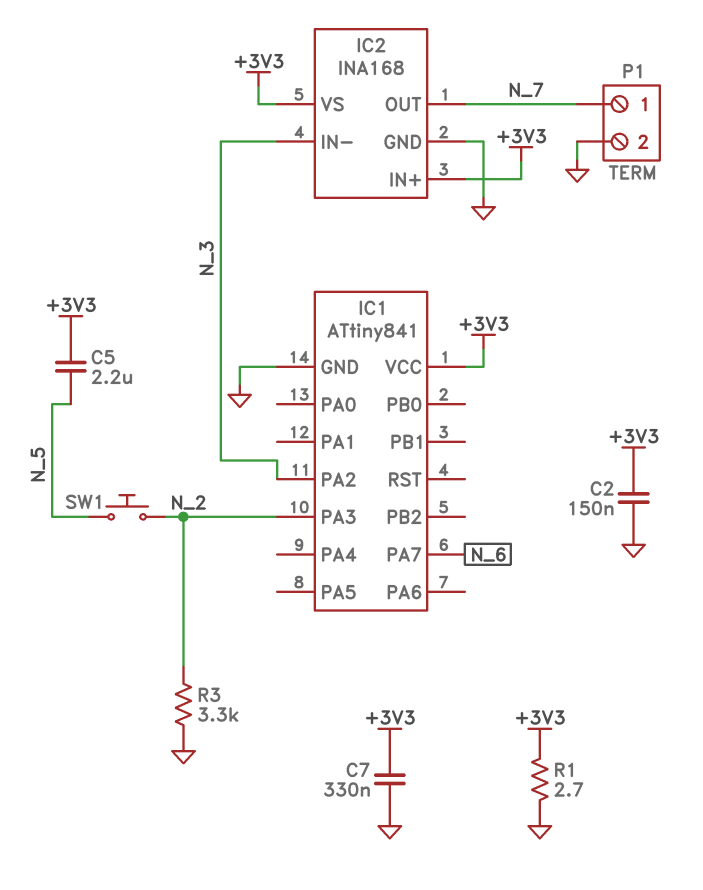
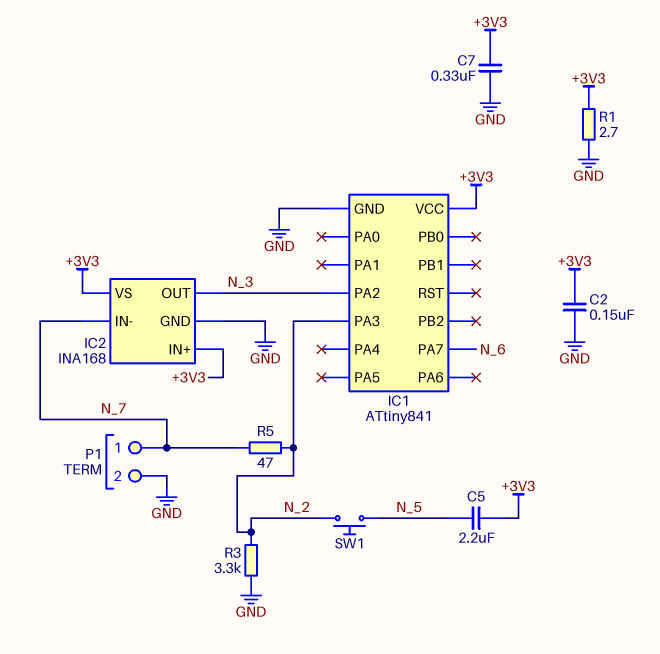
IC2 pin IN-: N_3 -> N_7
IC2 pin OUT: N_7 -> N_3
R5: none -> 47 (N_2, N_7)

